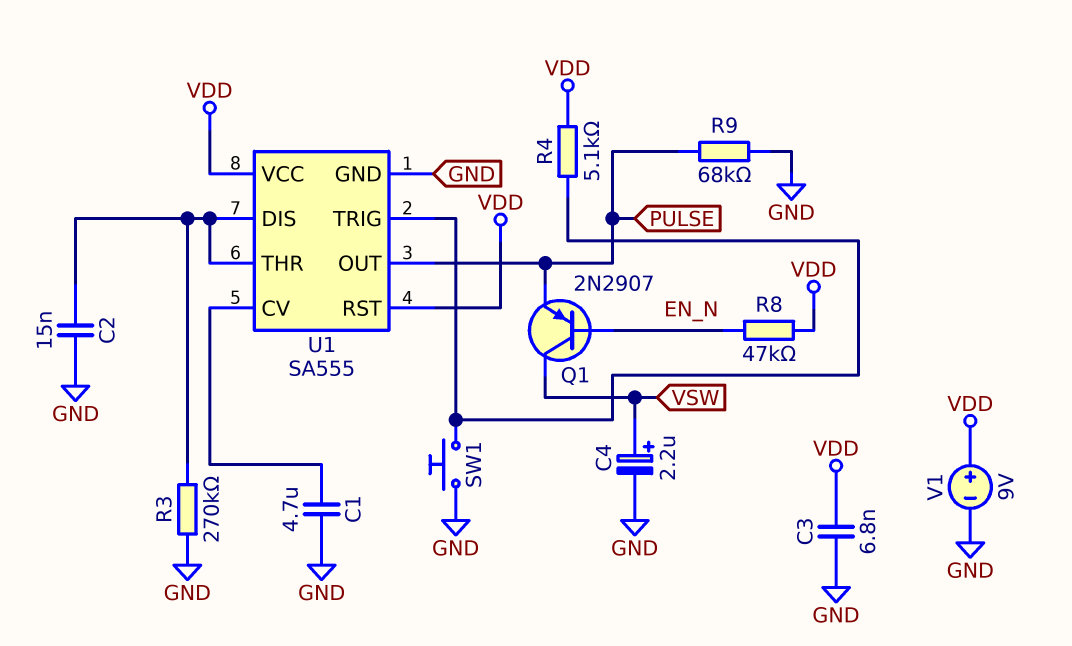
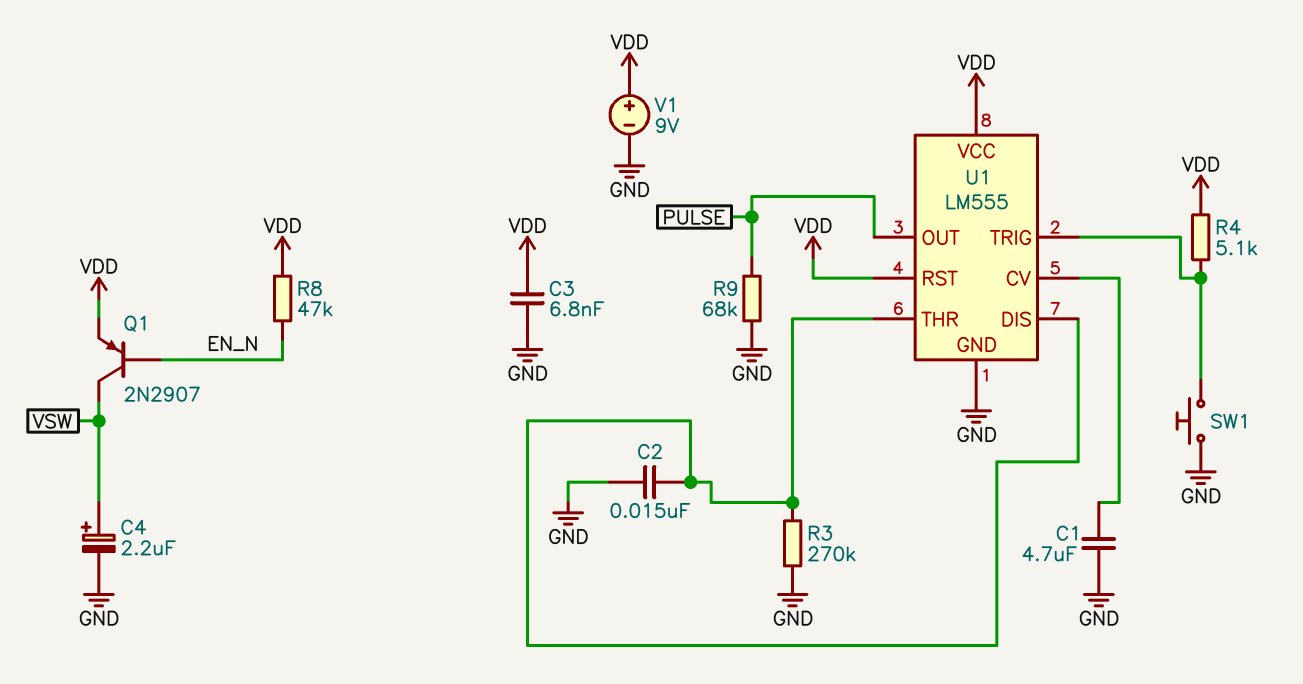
Q1: PNP 2N2907 (B EN_N, C VSW, E PULSE) -> PNP 2N2907 (B EN_N, C VSW, E VDD)
U1: SA555 -> LM555

